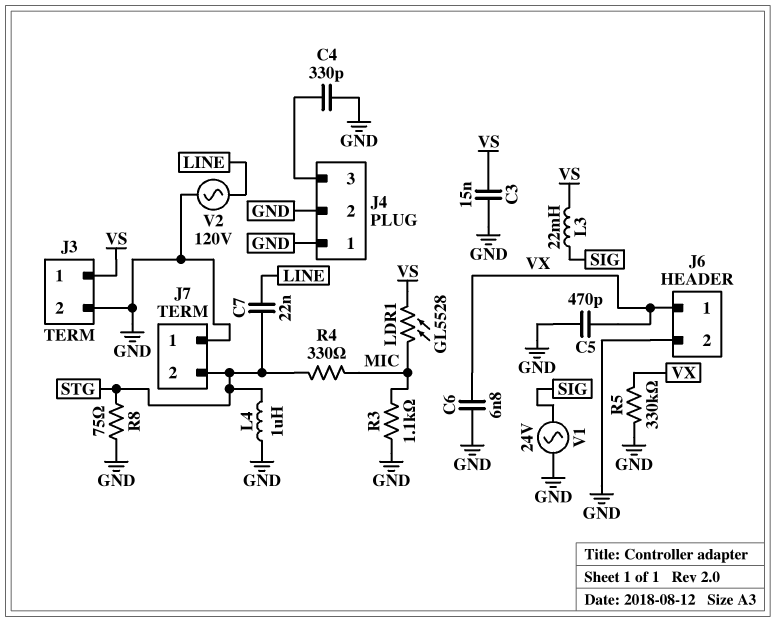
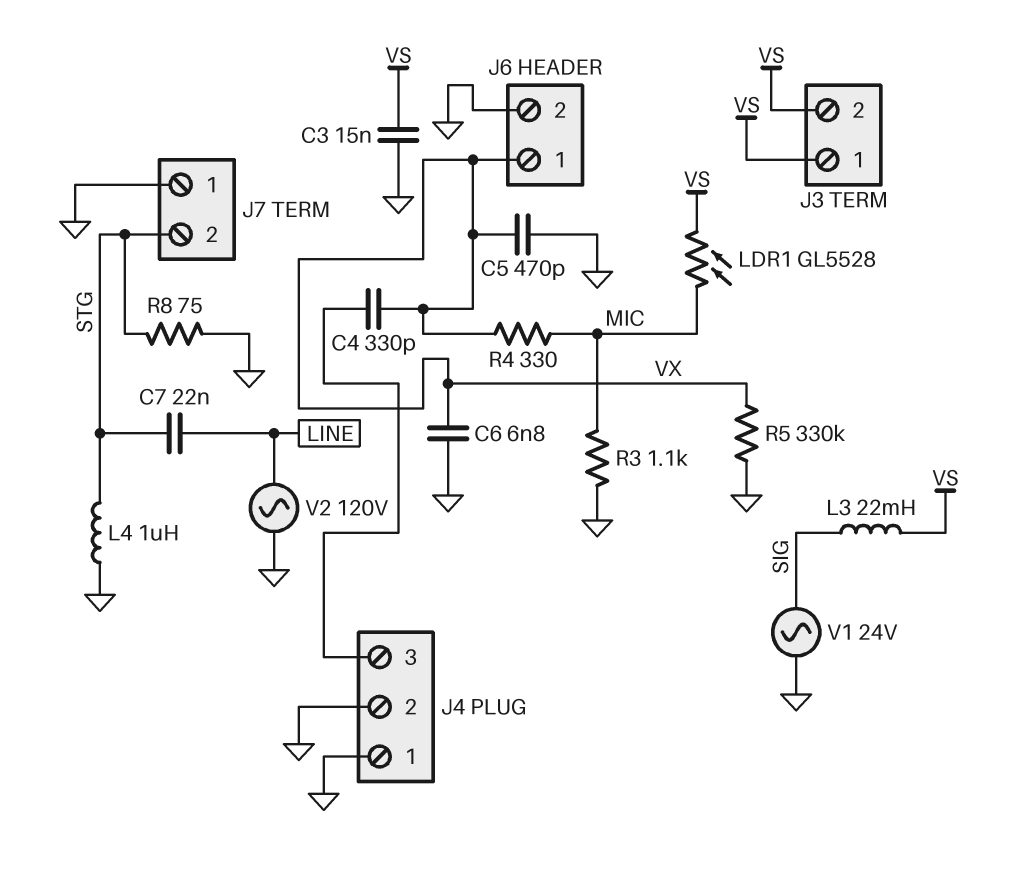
C4: 330pF (GND, J4/3) -> 330pF (J4/3, VX)
J3 pin 2: GND -> VS
R4: 330 (MIC, STG) -> 330 (MIC, VX)

